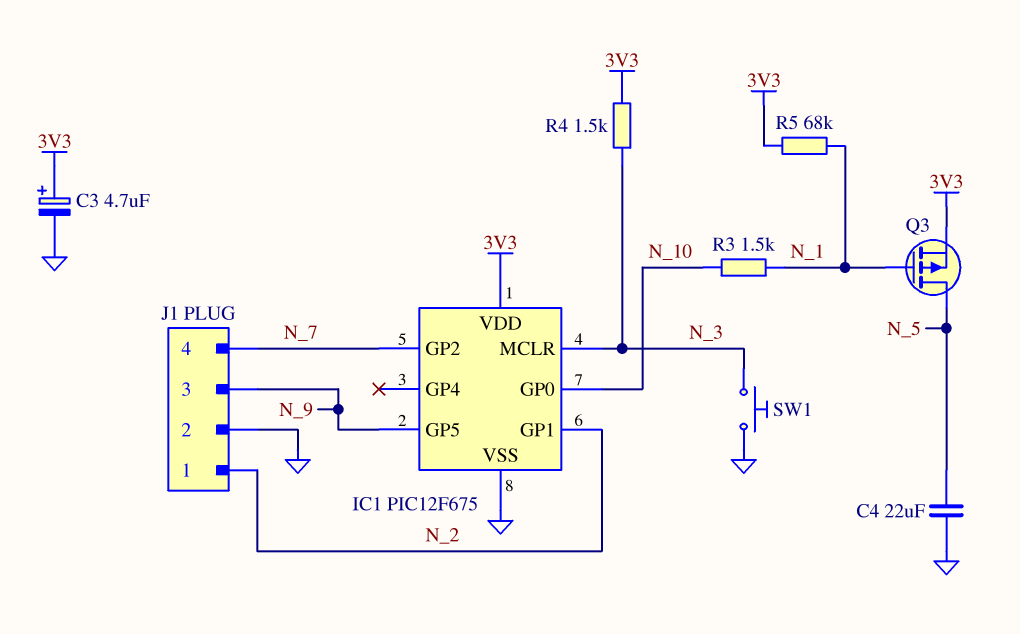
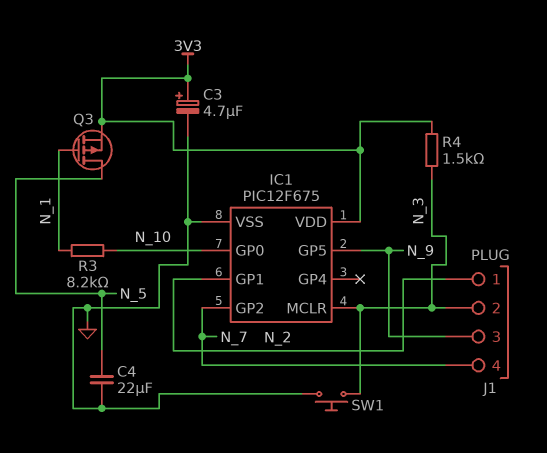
J1 pin 2: GND -> N_3
R3: 1.5k (N_1, N_10) -> 8.2k (N_1, N_10)
R5: 68k (3V3, N_1) -> none

